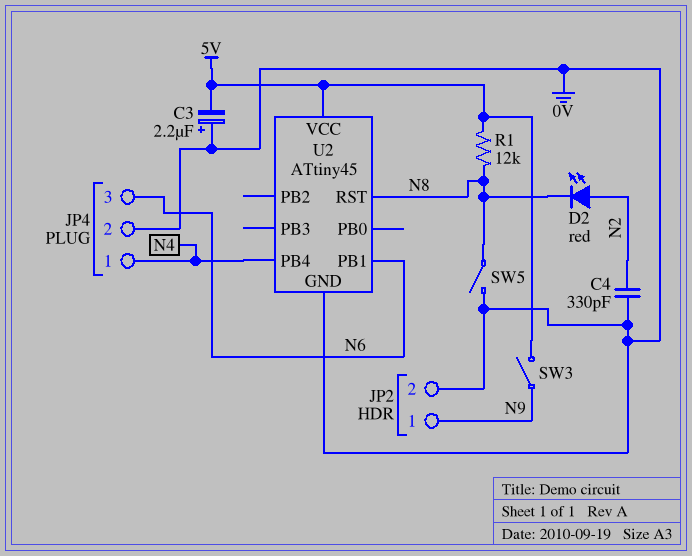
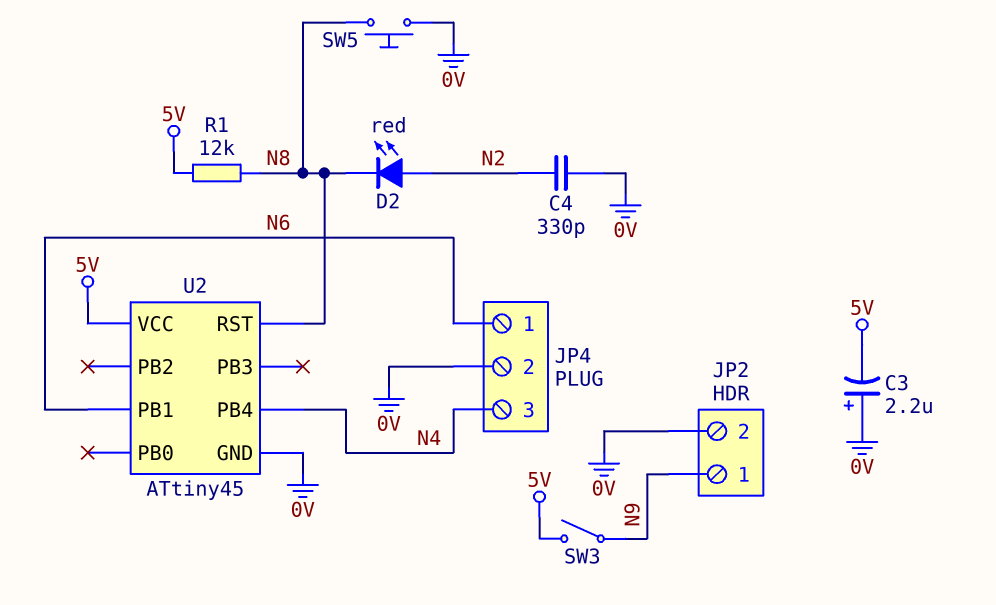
JP4 pin 1: N4 -> N6
JP4 pin 3: N6 -> N4
SW5: switch (0V, N8) -> button (0V, N8)

